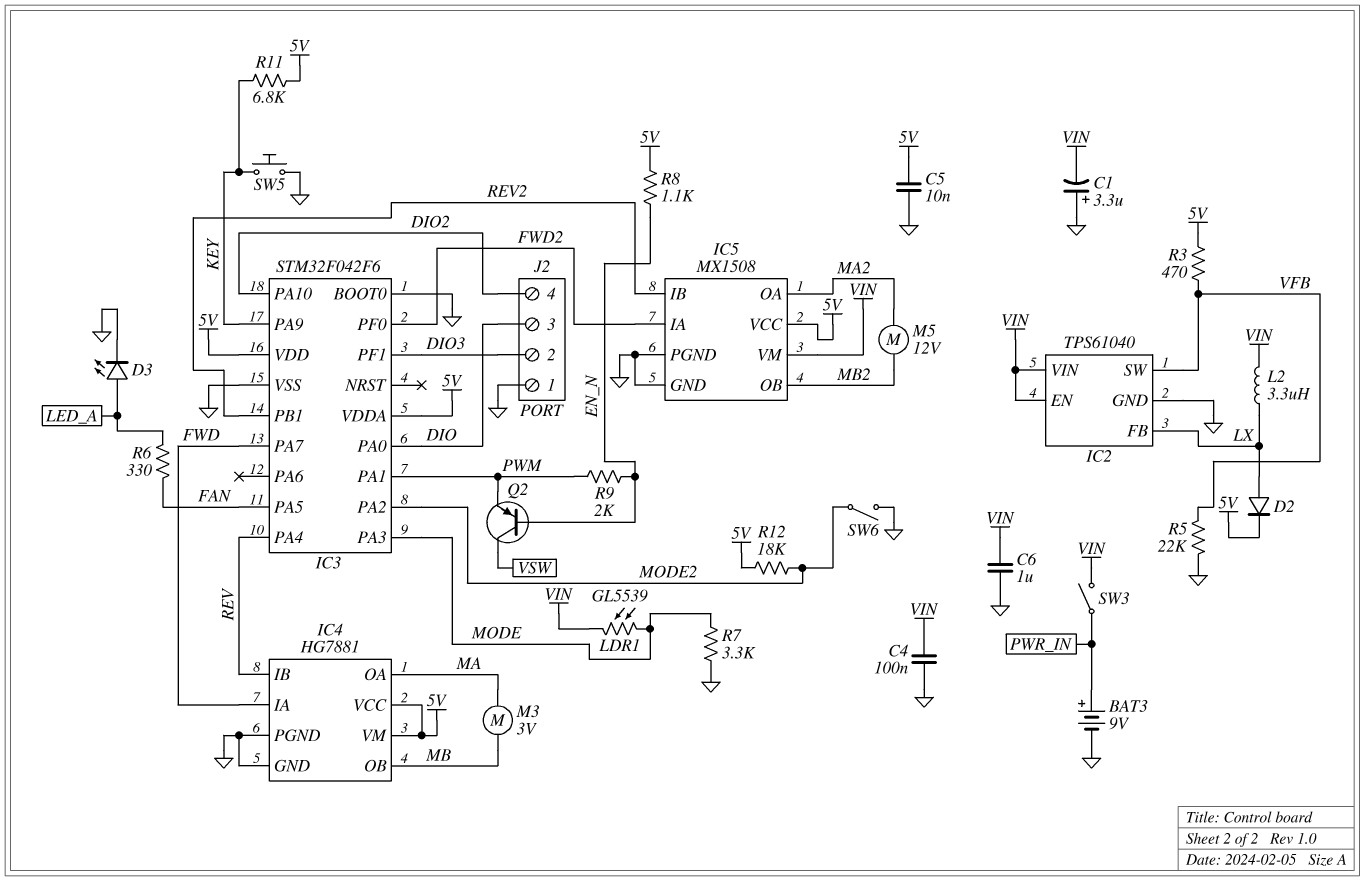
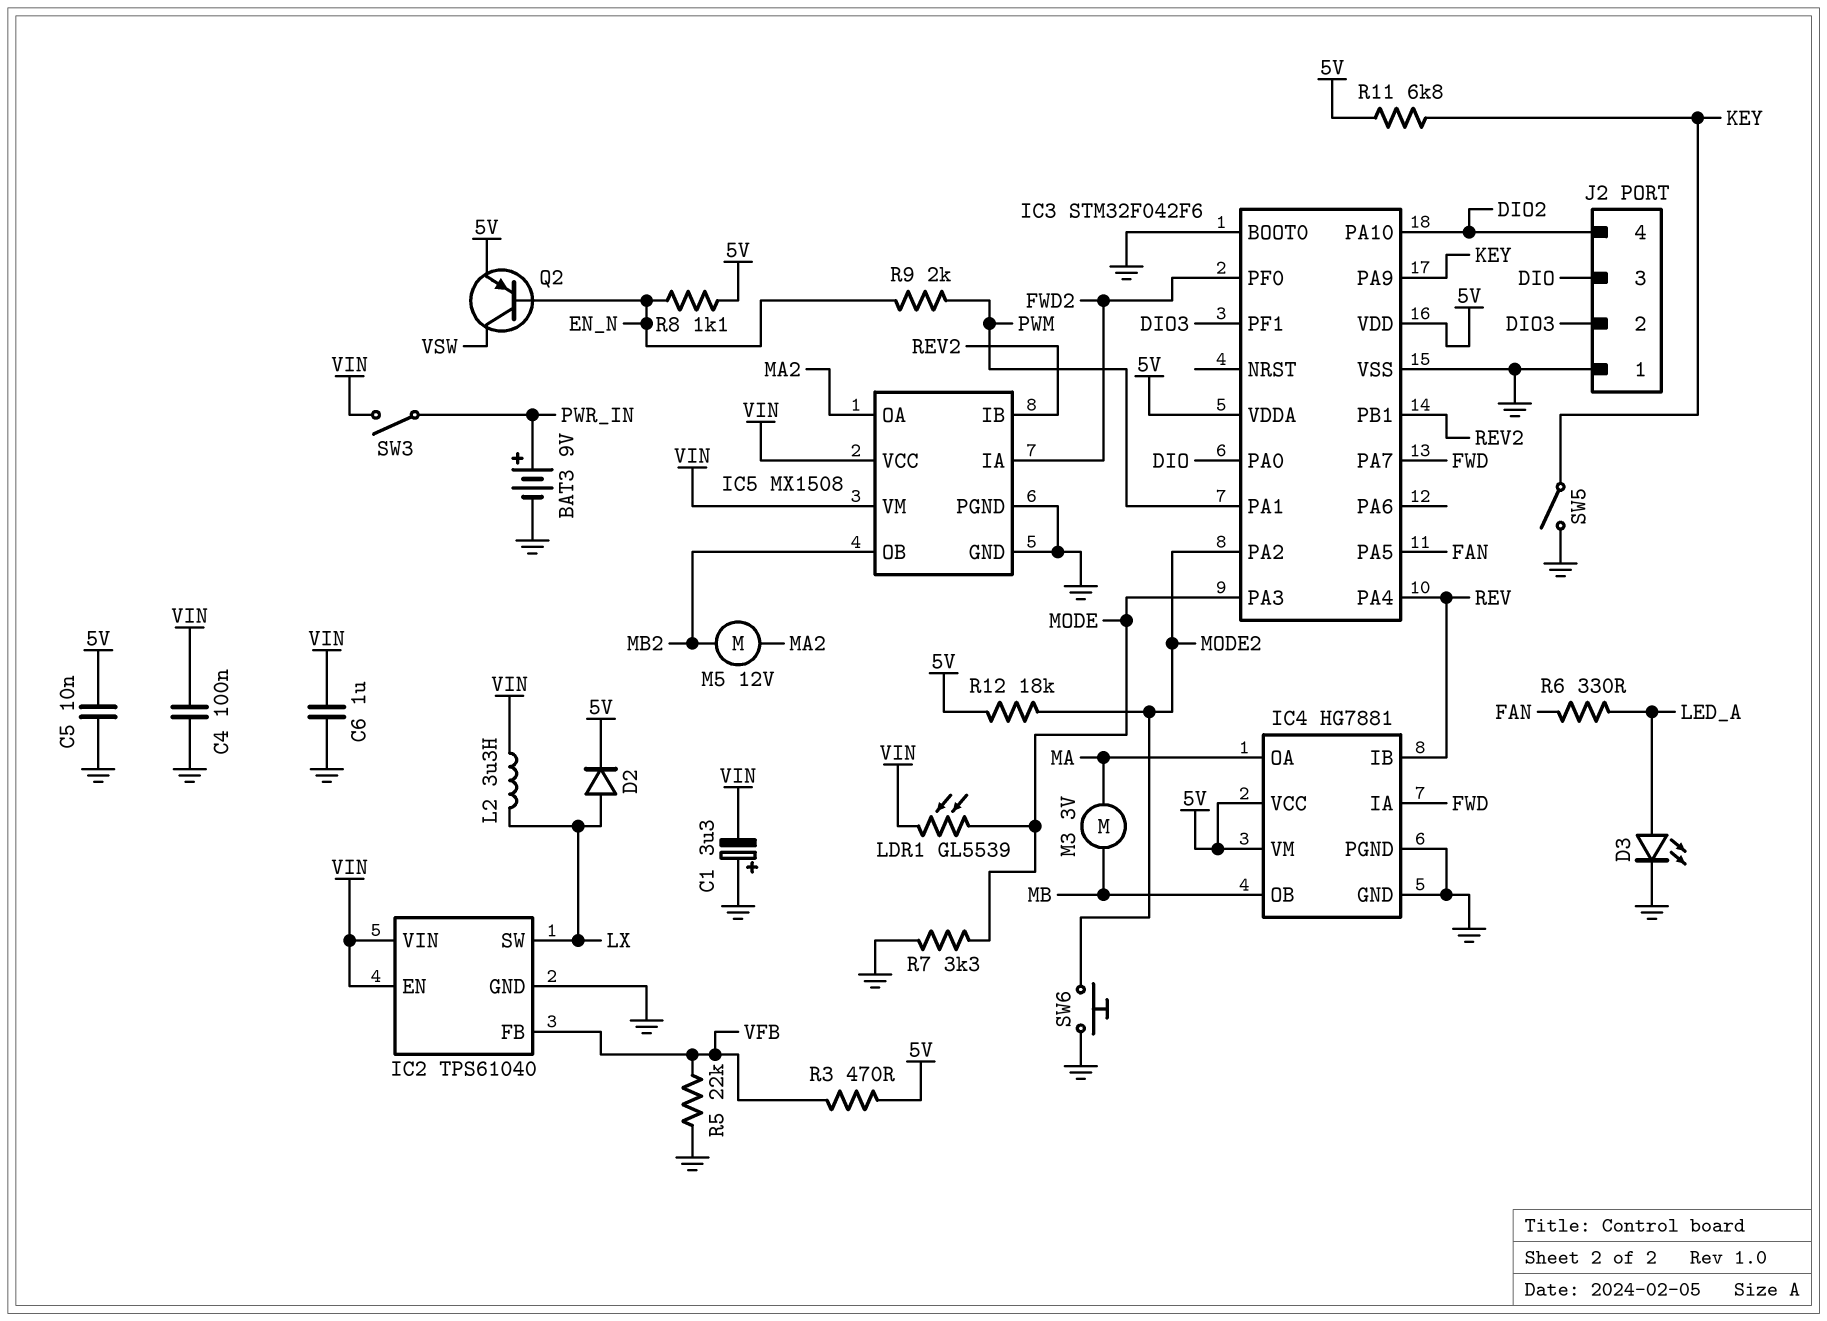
IC2 pin FB: LX -> VFB
IC2 pin SW: VFB -> LX
IC5 pin VCC: 5V -> VIN
Q2: PNP (B EN_N, C VSW, E PWM) -> PNP (B EN_N, C VSW, E 5V)
SW5: button (GND, KEY) -> switch (GND, KEY)
SW6: switch (GND, MODE2) -> button (GND, MODE2)

